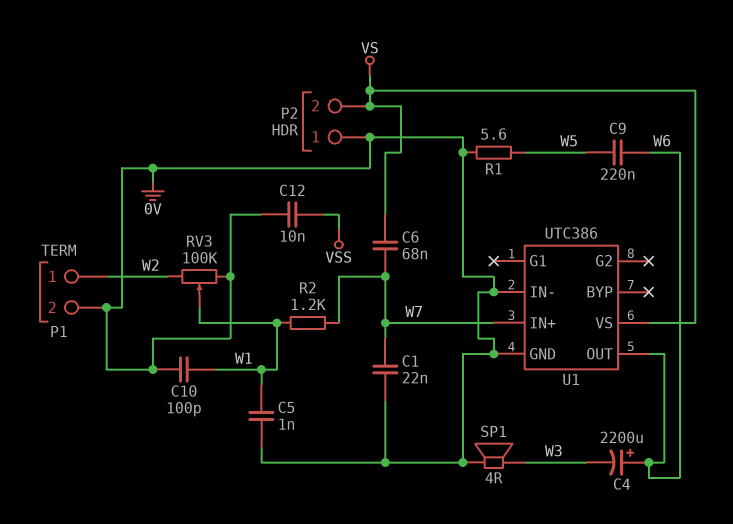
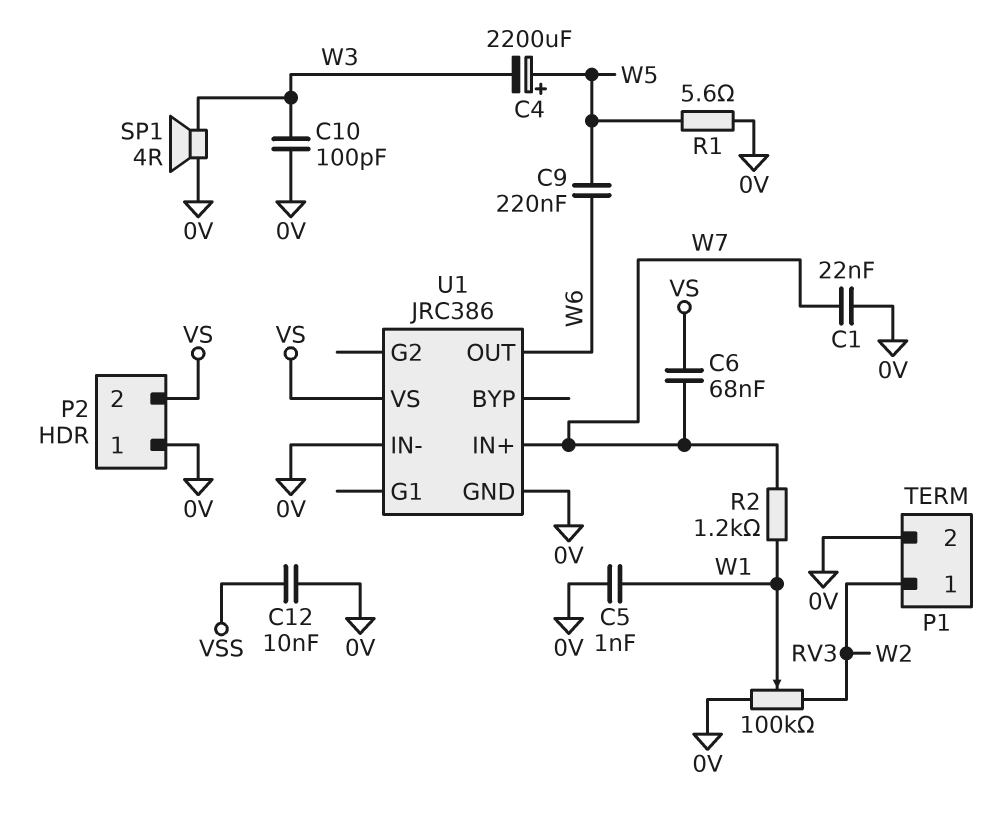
C4: 2200uF (plus W6, minus W3) -> 2200uF (plus W5, minus W3)
C10: 100pF (0V, W1) -> 100pF (0V, W3)
U1: UTC386 -> JRC386

